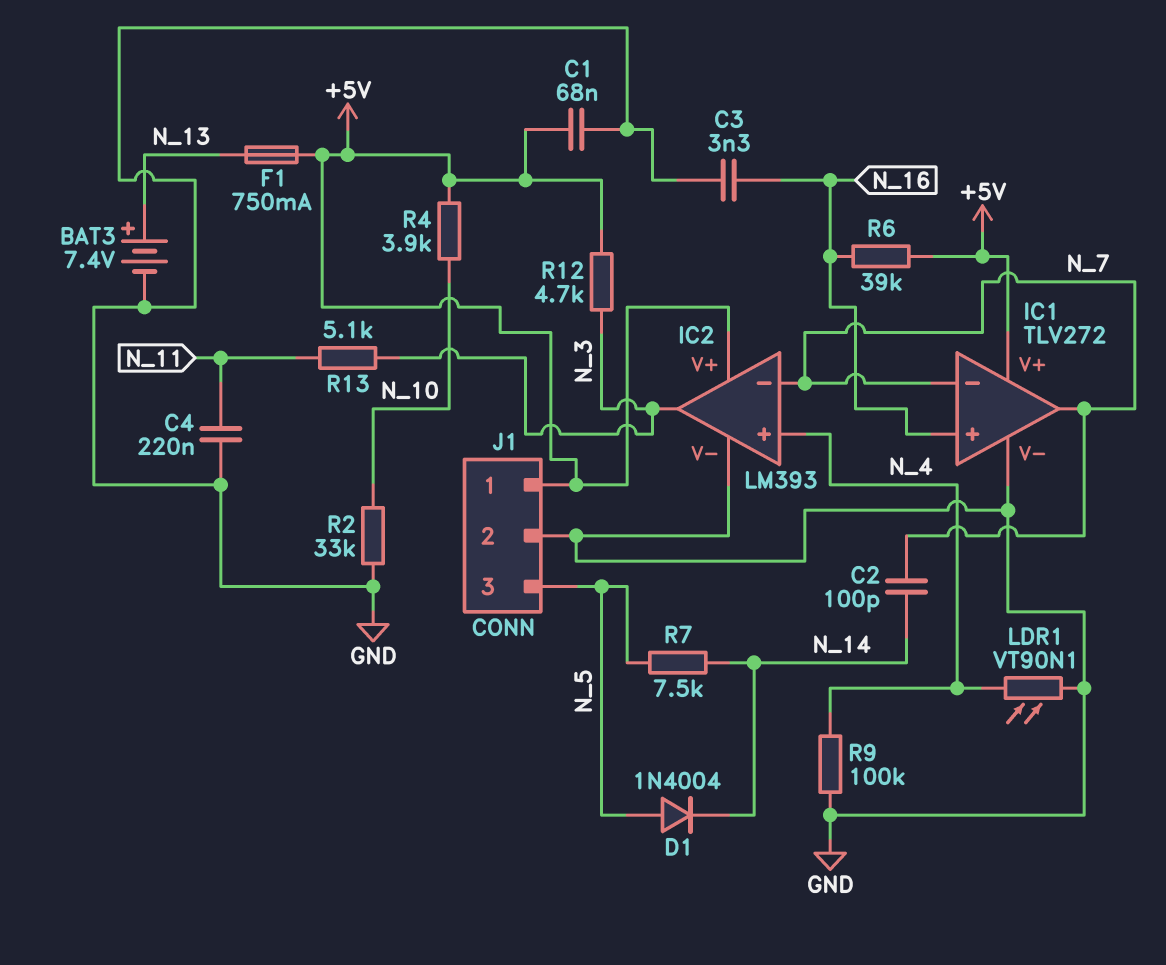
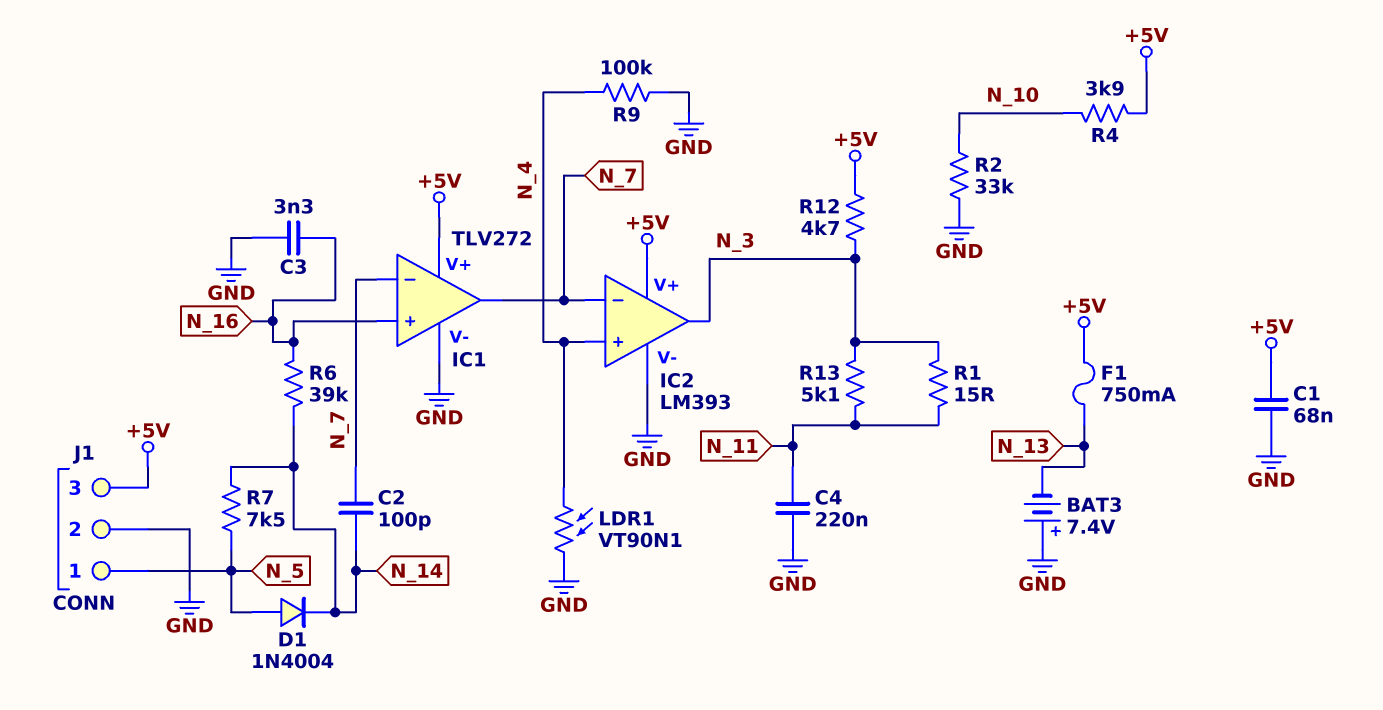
BAT3: 7.4V (plus N_13, minus GND) -> 7.4V (plus GND, minus N_13)
J1 pin 1: +5V -> N_5
J1 pin 3: N_5 -> +5V
R1: none -> 15 (N_3, N_11)
R6: 39k (+5V, N_16) -> 39k (N_14, N_16)

